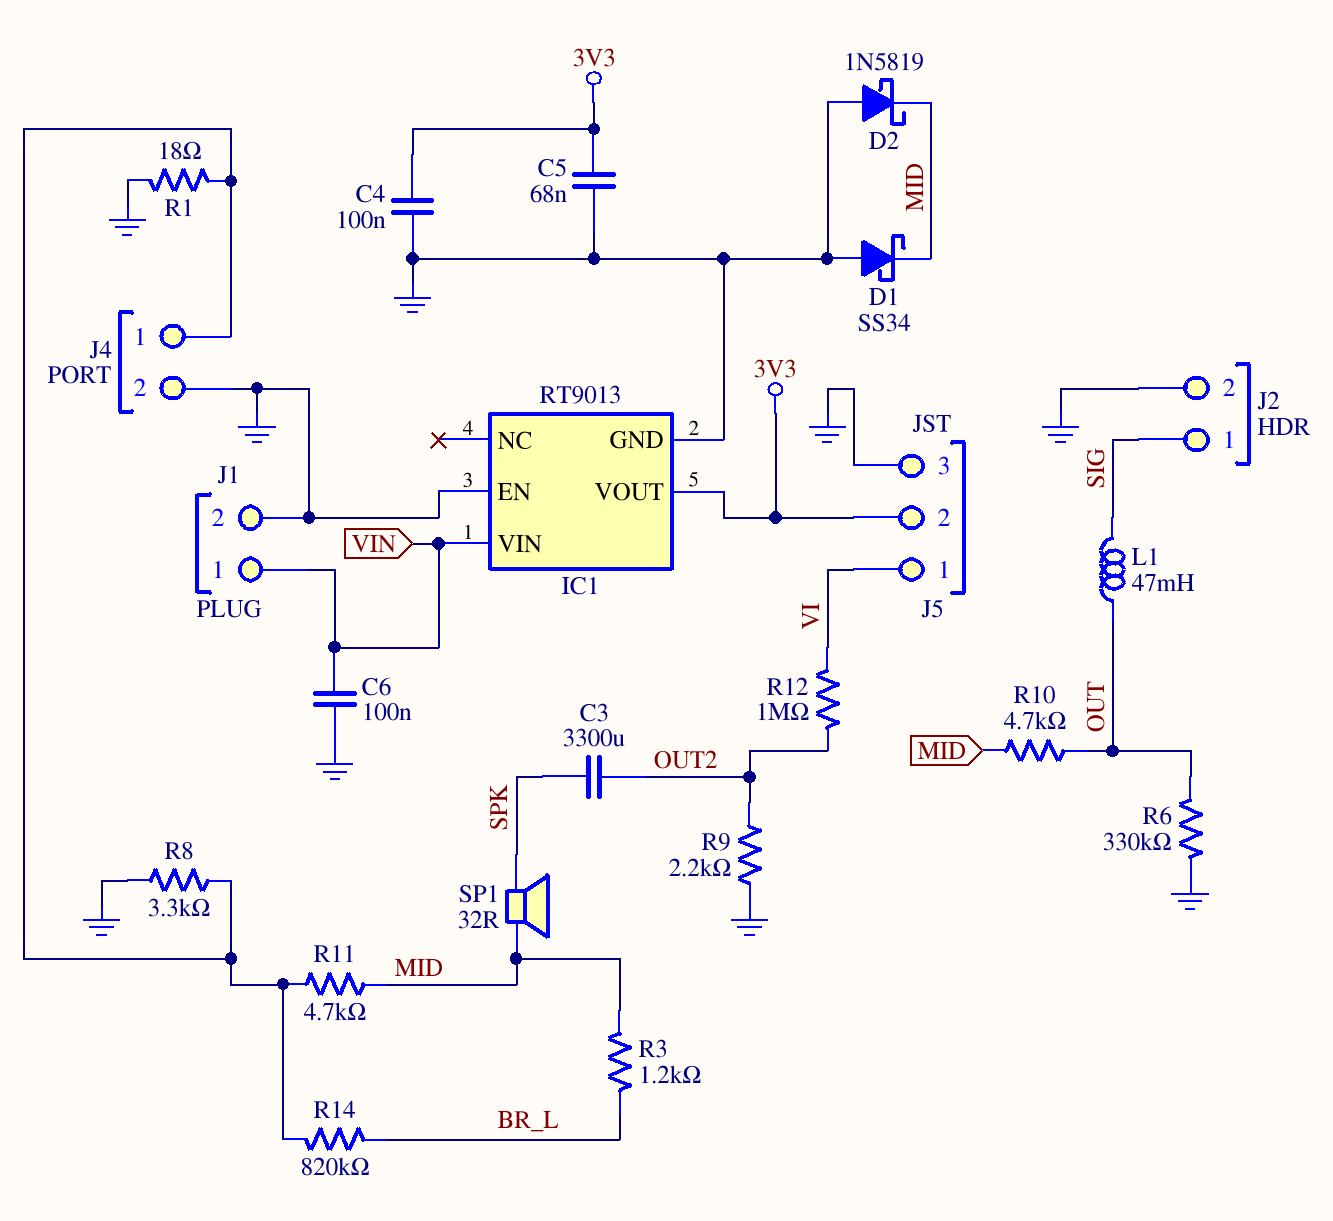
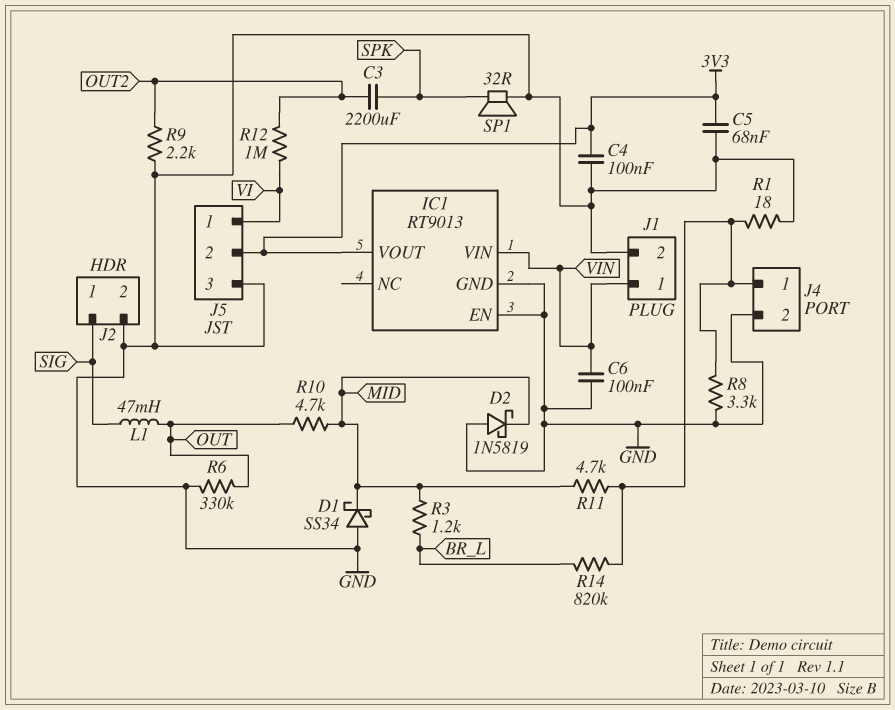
C3: 3300uF (OUT2, SPK) -> 2200uF (OUT2, SPK)
SP1: speaker 32R (MID, SPK) -> speaker 32R (GND, SPK)

